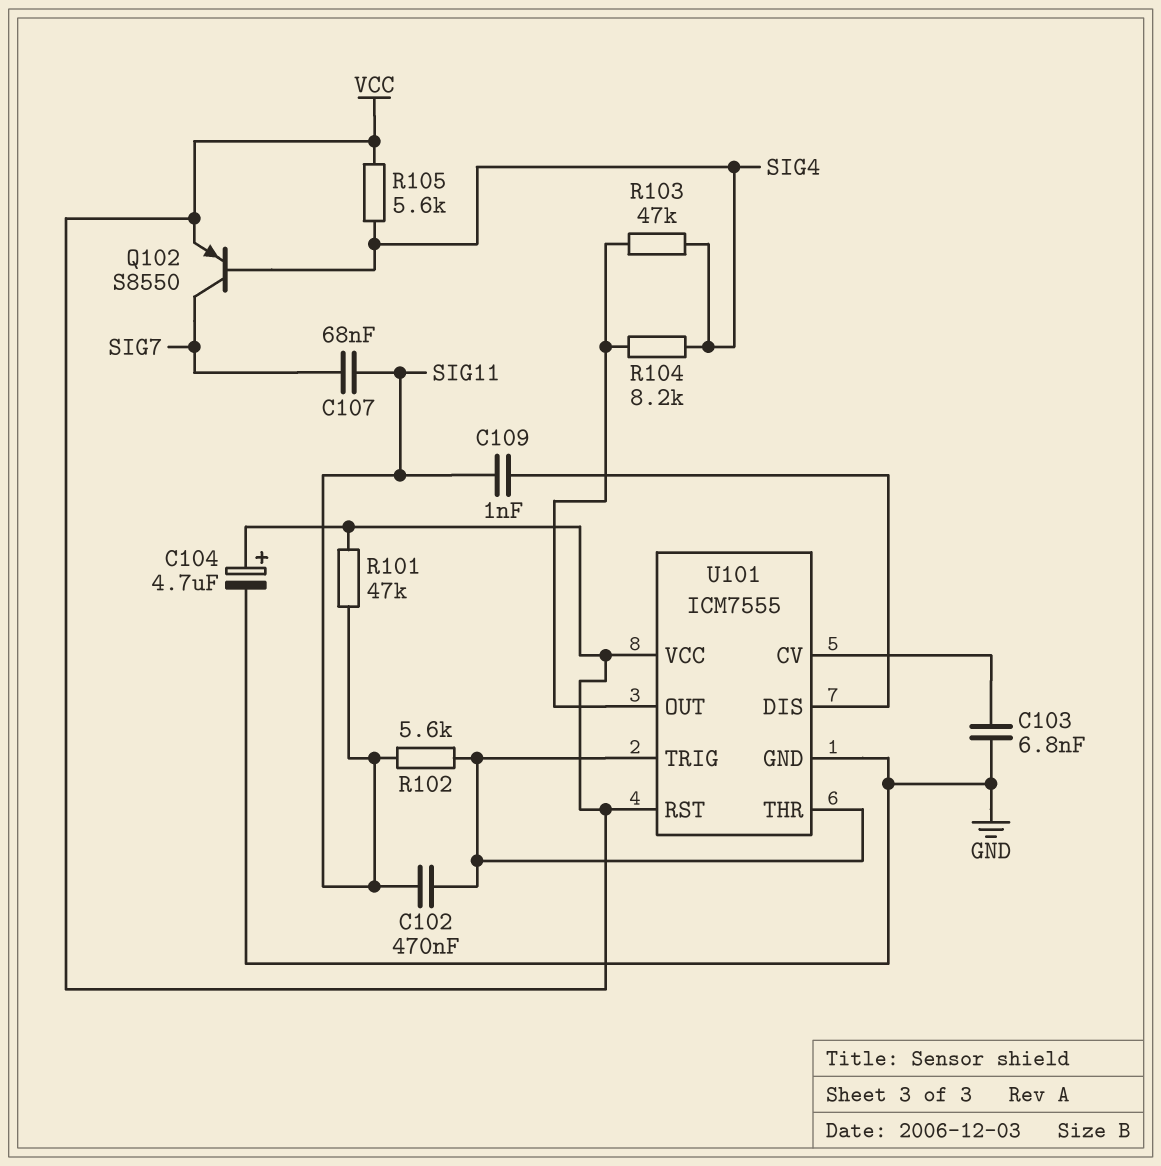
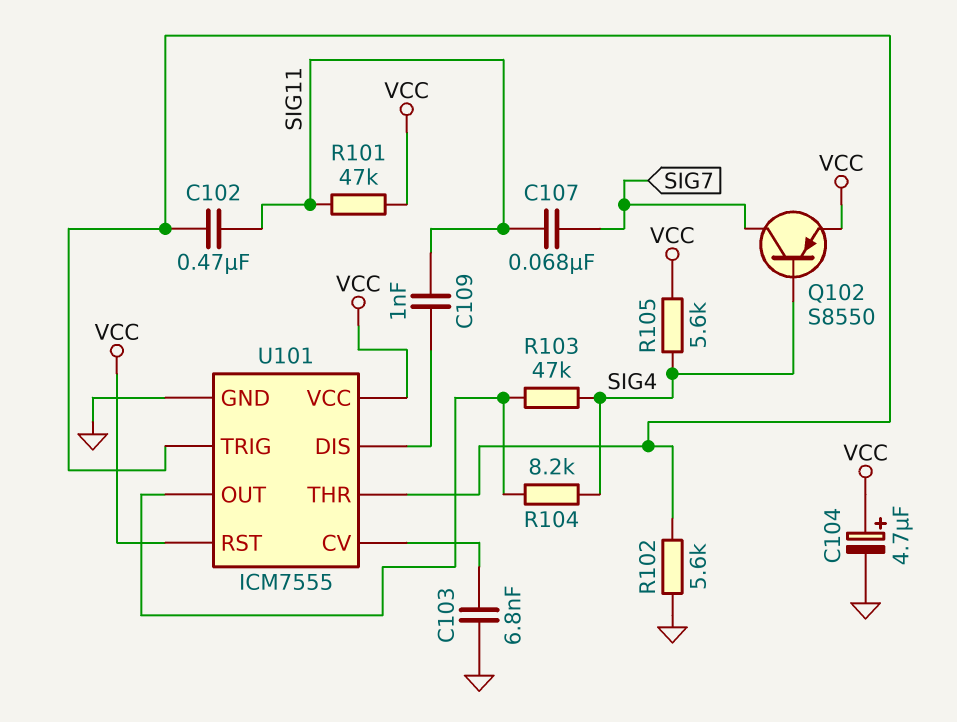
R102: 5.6k (SIG11, U101/THR) -> 5.6k (GND, U101/THR)

